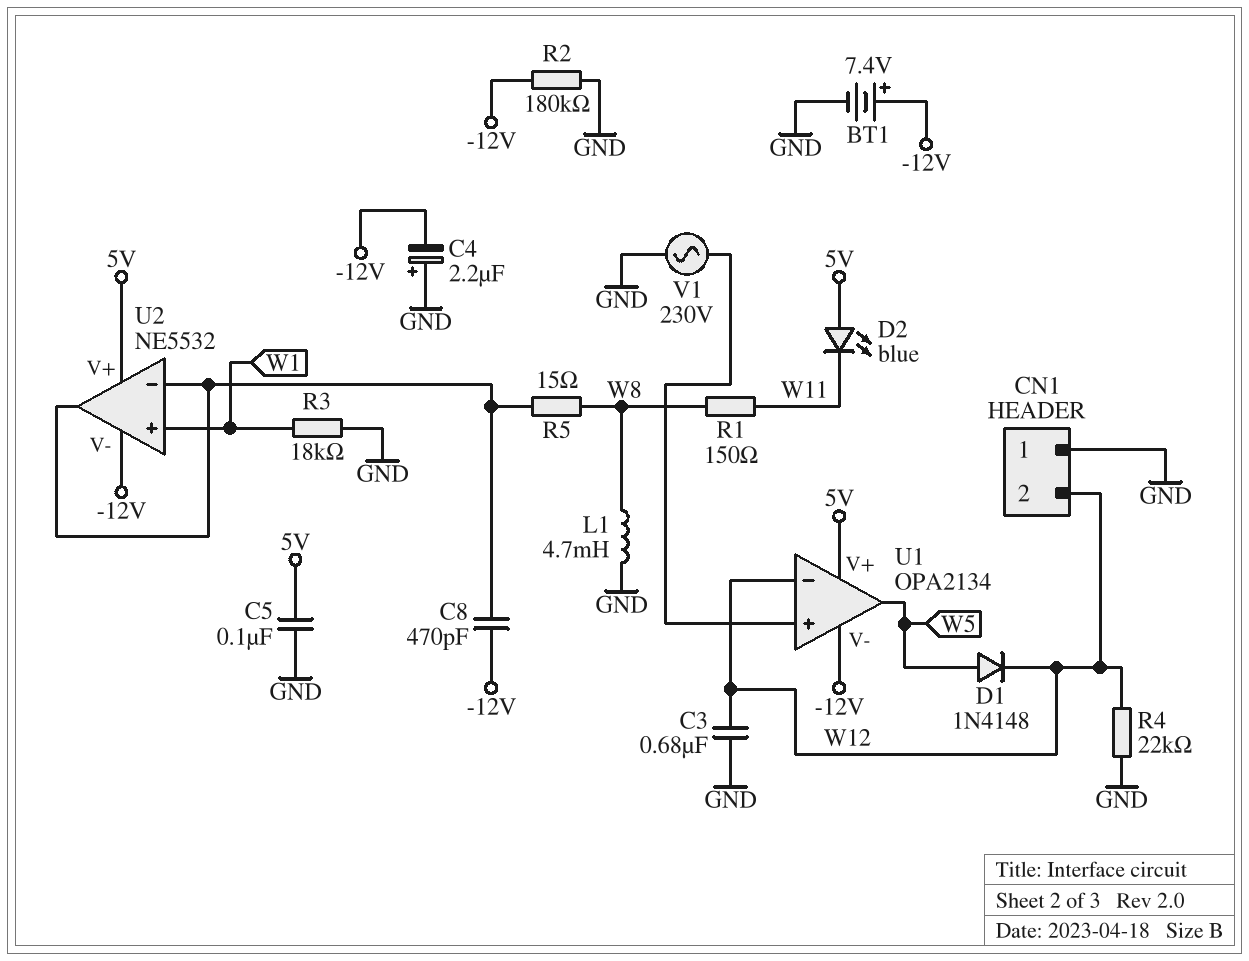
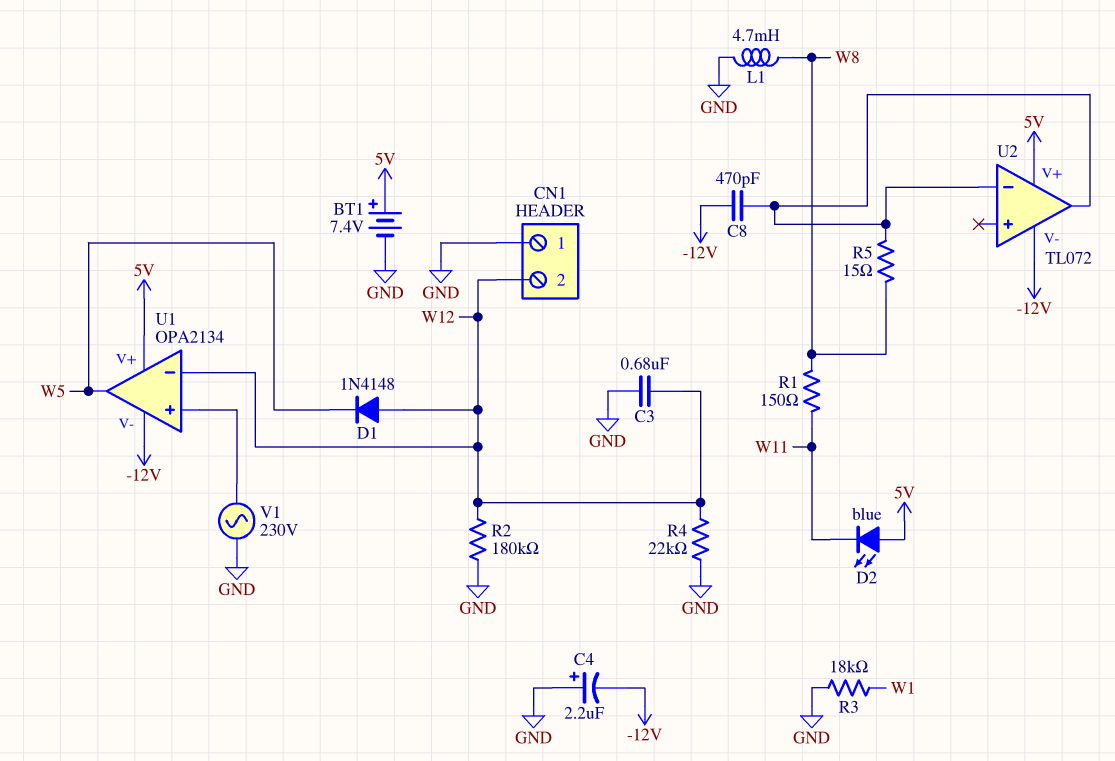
BT1: 7.4V (plus -12V, minus GND) -> 7.4V (plus 5V, minus GND)
C5: 100nF (5V, GND) -> none
D1: diode 1N4148 (A W5, K W12) -> diode 1N4148 (A W12, K W5)
R2: 180k (-12V, GND) -> 180k (GND, W12)
U2: NE5532 -> TL072
U2 pin in+: W1 -> none

